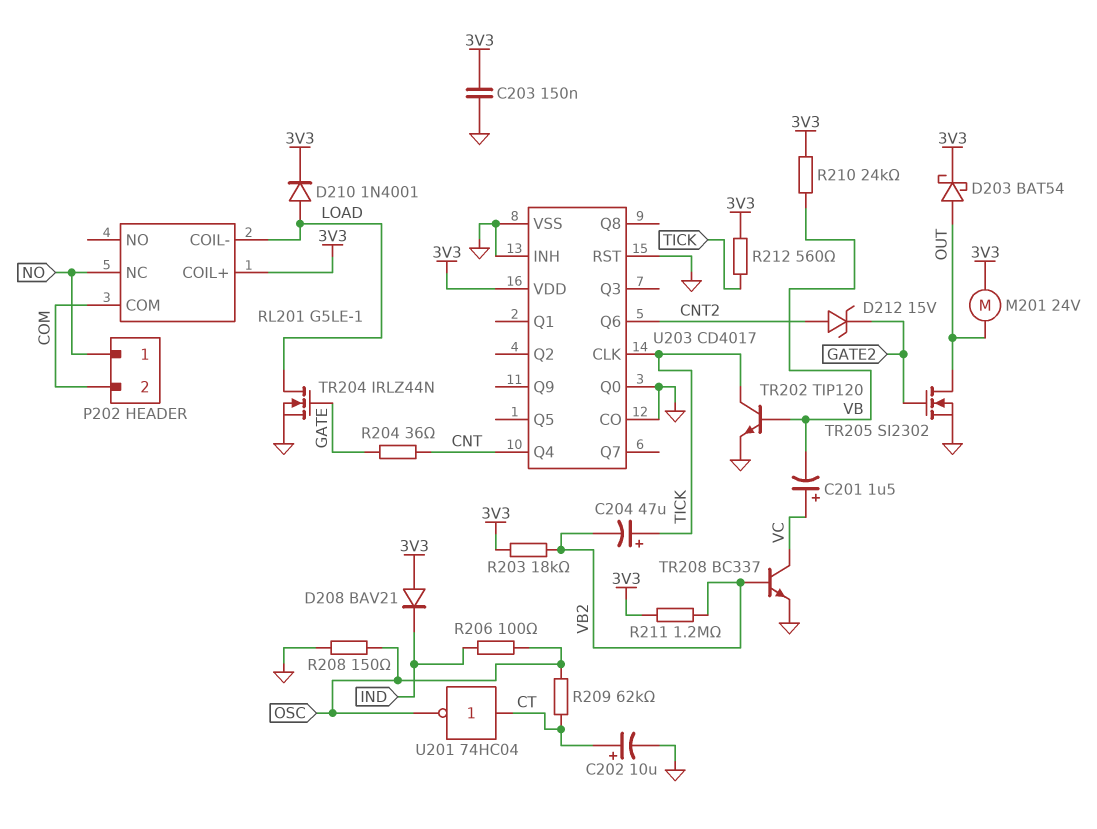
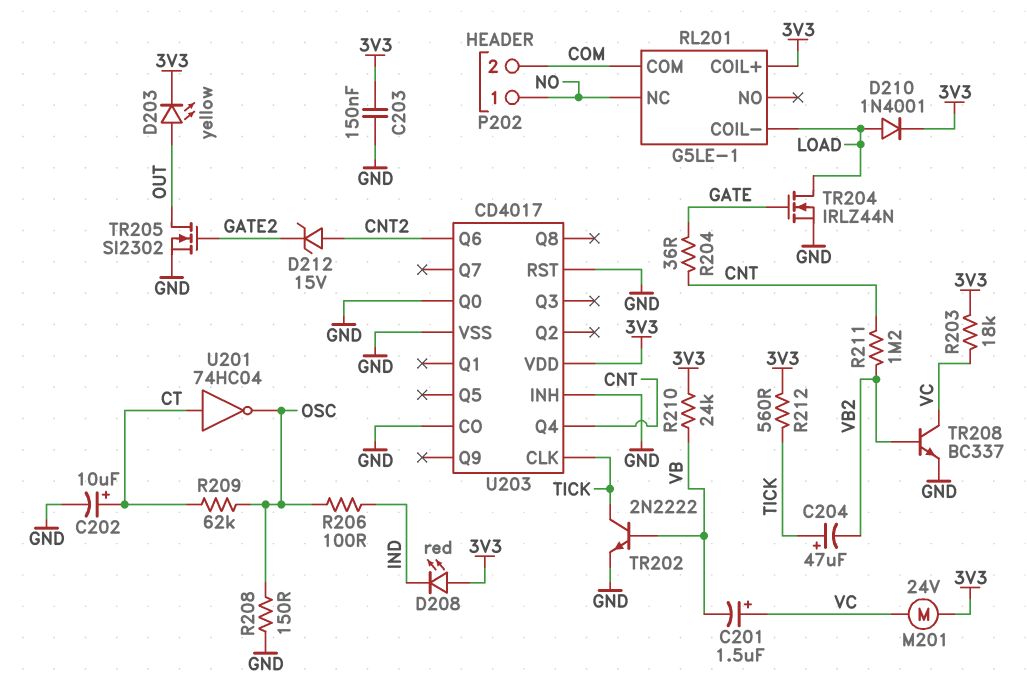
D203: schottky BAT54 (A OUT, K 3V3) -> LED yellow (A OUT, K 3V3)
D208: diode BAV21 (A 3V3, K IND) -> LED red (A 3V3, K IND)
M201: motor 24V (3V3, OUT) -> motor 24V (3V3, VC)
R203: 18k (3V3, VB2) -> 18k (3V3, VC)
R211: 1.2M (3V3, VB2) -> 1.2M (CNT, VB2)
TR202: NPN TIP120 (B VB, C TICK, E GND) -> NPN 2N2222 (B VB, C TICK, E GND)

